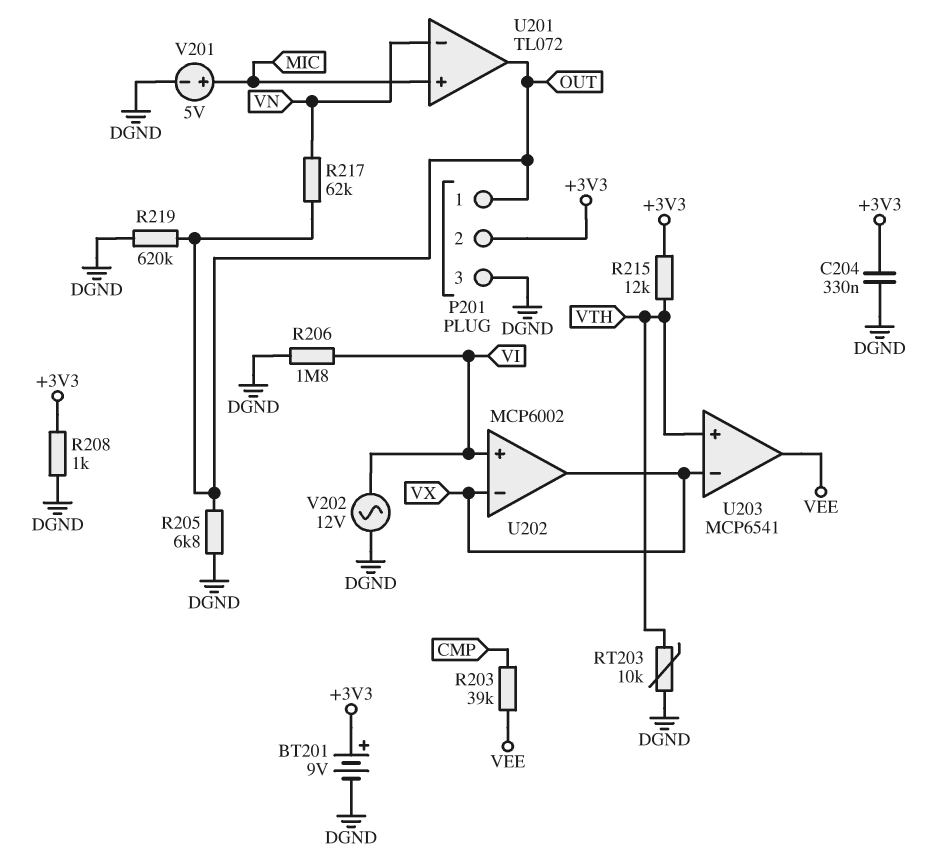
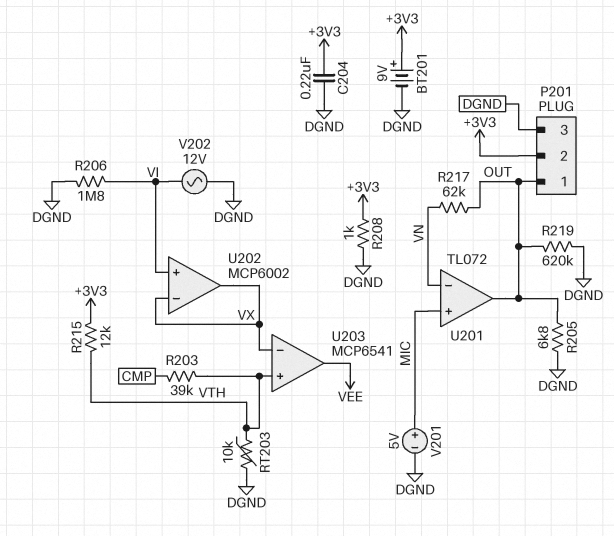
C204: 330nF (+3V3, DGND) -> 220nF (+3V3, DGND)
R203: 39k (CMP, VEE) -> 39k (CMP, VTH)

